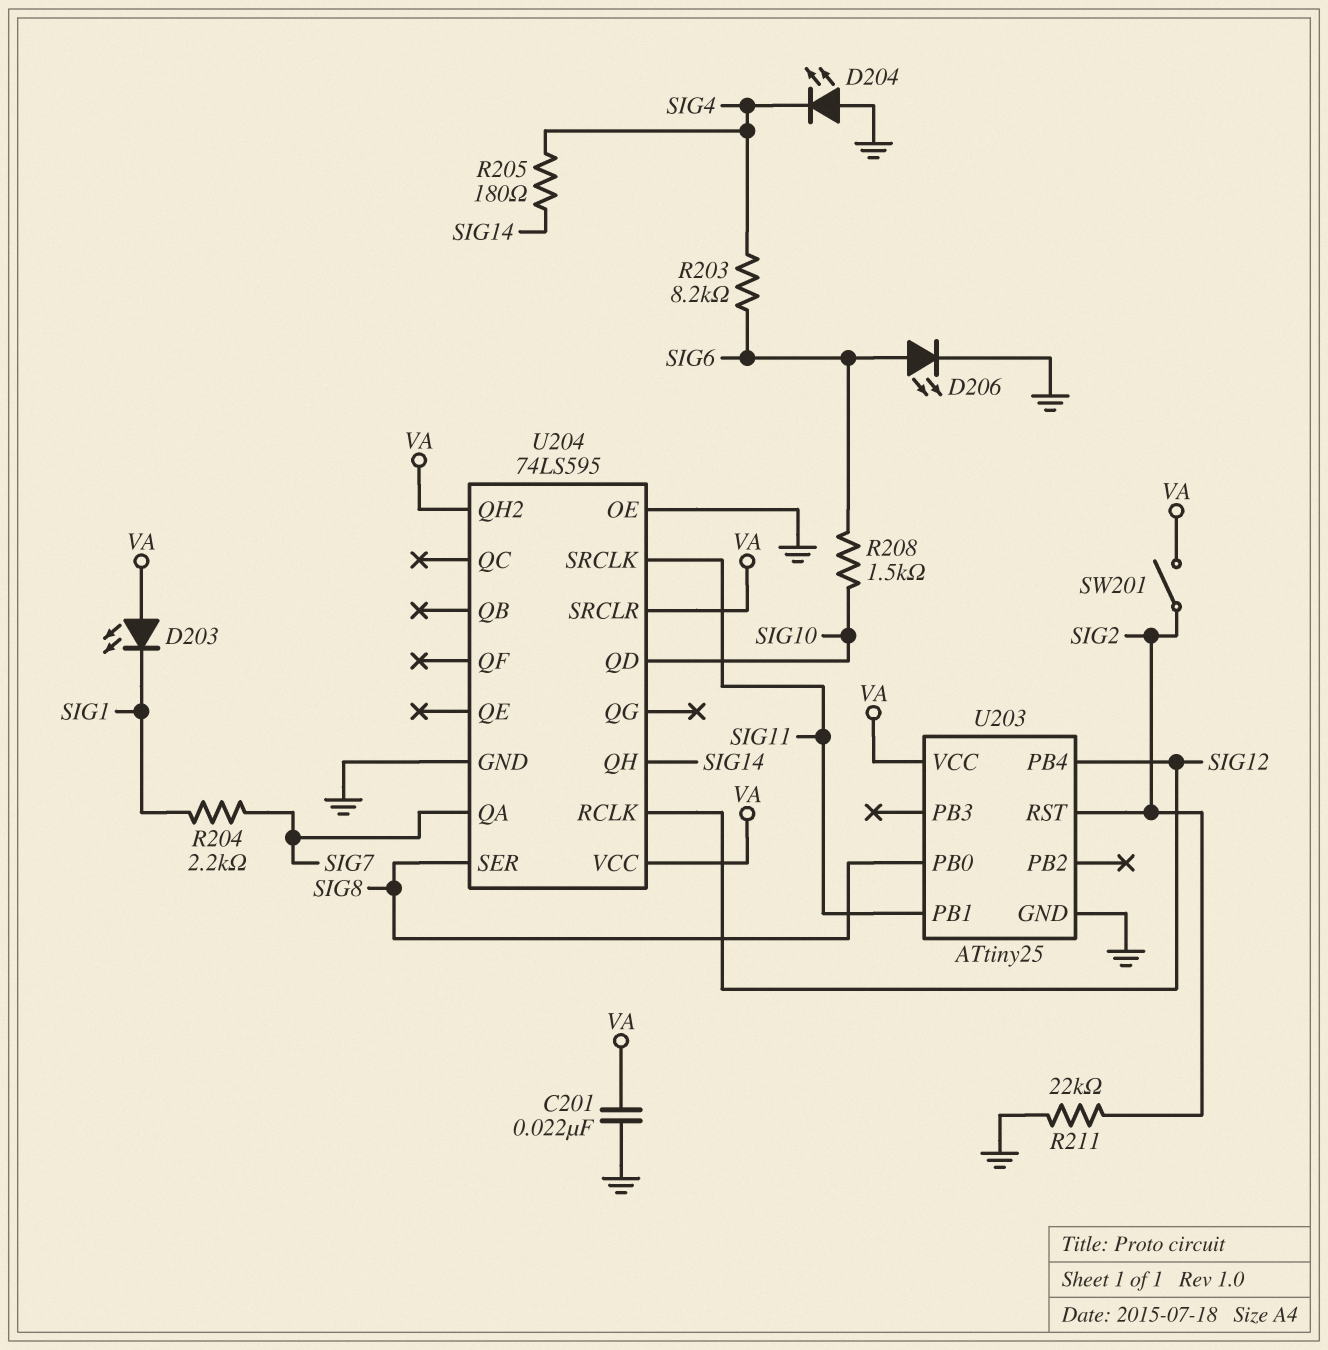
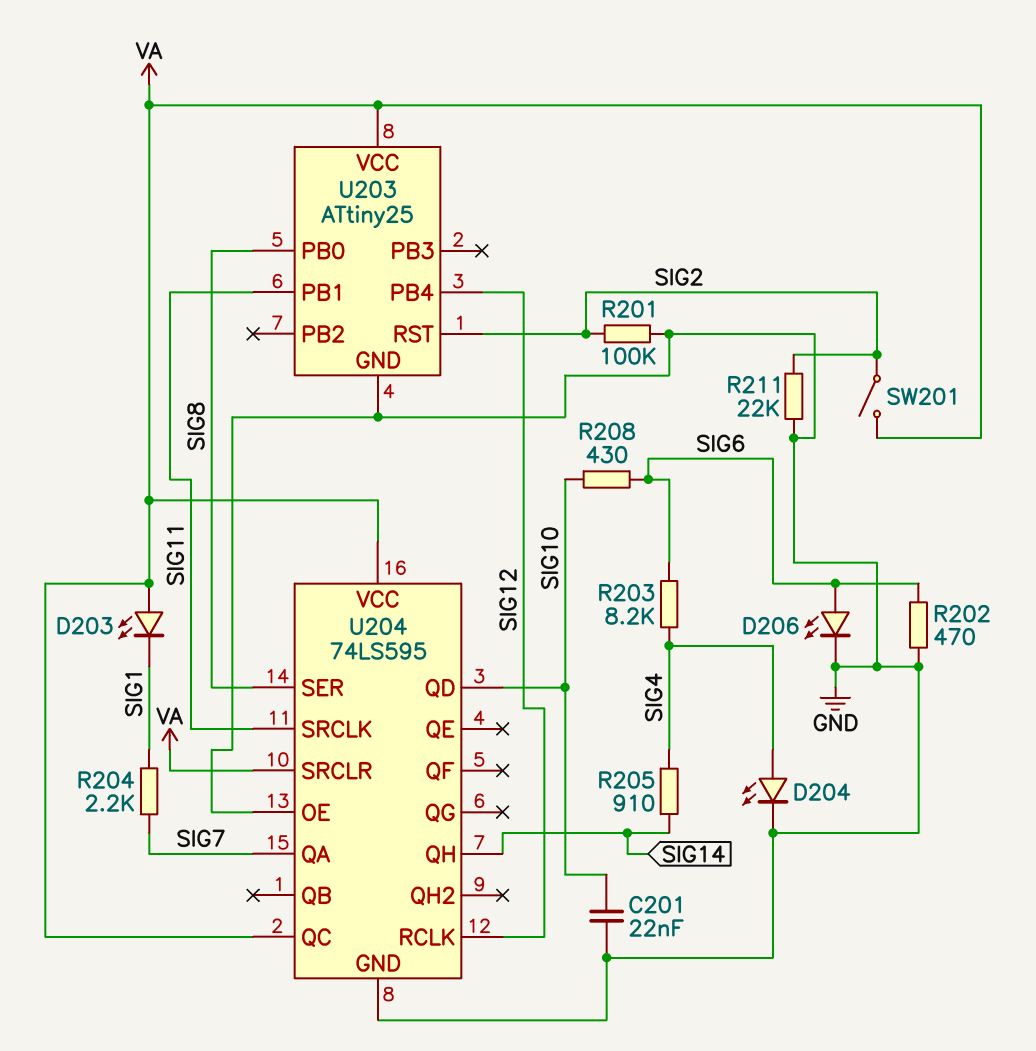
C201: 22nF (GND, VA) -> 22nF (GND, SIG10)
D204: LED (A GND, K SIG4) -> LED (A SIG4, K GND)
R201: none -> 100k (GND, SIG2)
R202: none -> 470 (GND, SIG6)
R205: 180 (SIG4, SIG14) -> 910 (SIG4, SIG14)
R208: 1.5k (SIG6, SIG10) -> 430 (SIG6, SIG10)
U204 pin QC: none -> VA
U204 pin QH2: VA -> none

